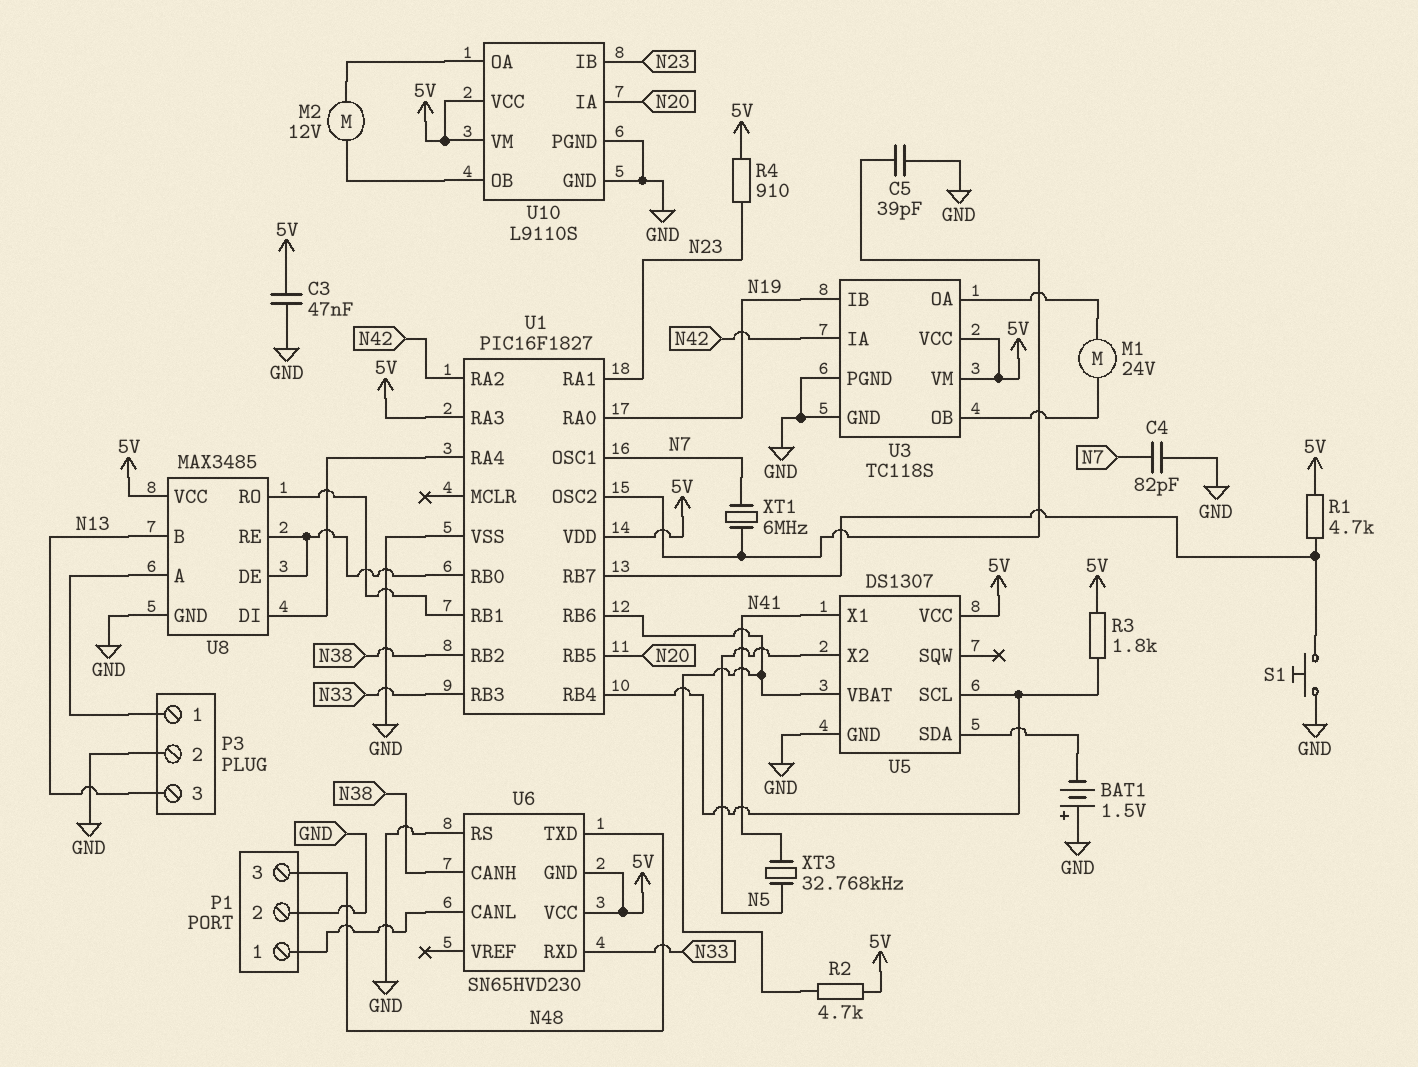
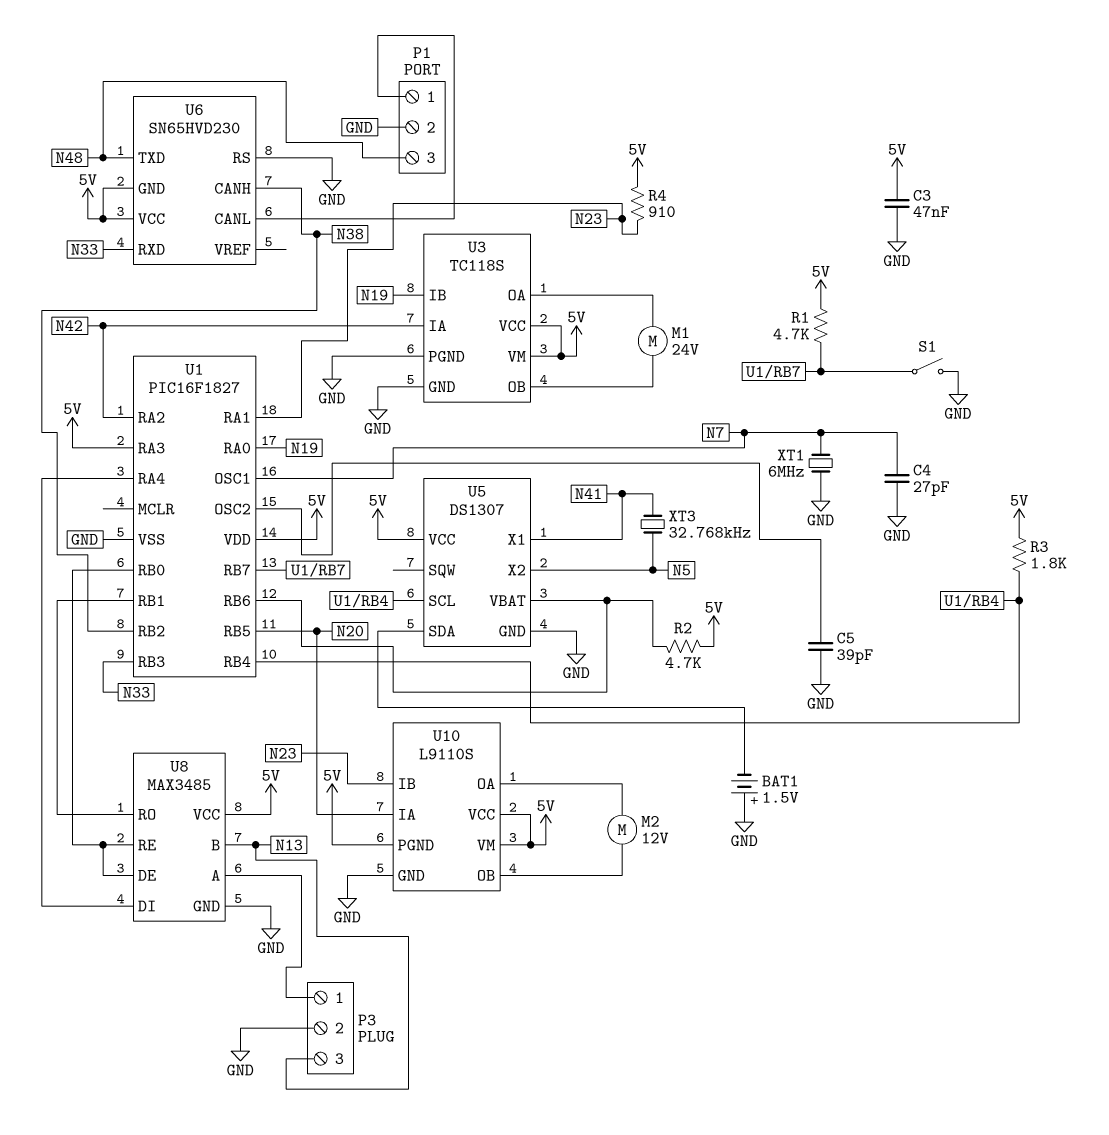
C4: 82pF (GND, N7) -> 27pF (GND, N7)
S1: button (GND, U1/RB7) -> switch (GND, U1/RB7)
U10 pin PGND: GND -> 5V
XT1: 6MHz (N7, U1/OSC2) -> 6MHz (GND, N7)

